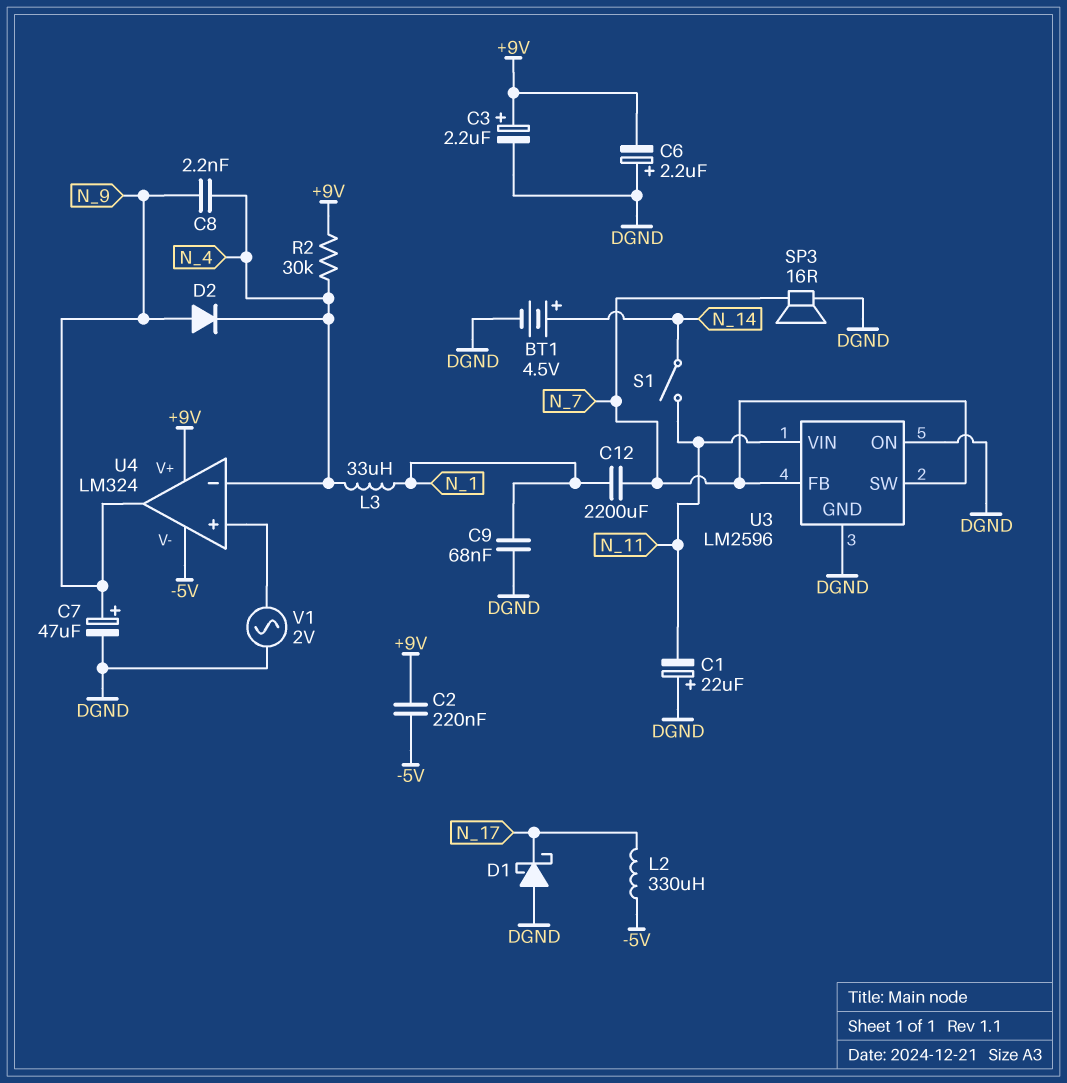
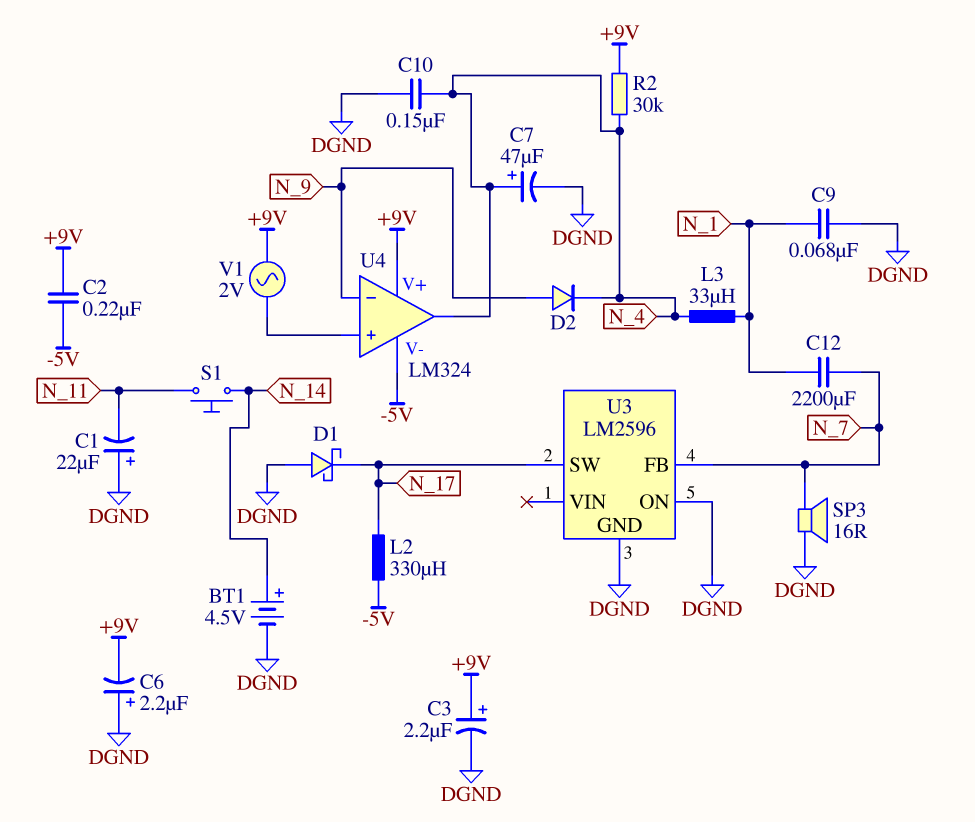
C7: 47uF (plus N_9, minus DGND) -> 47uF (plus N_4, minus DGND)
C8: 2.2nF (N_4, N_9) -> none
C10: none -> 150nF (DGND, N_4)
S1: switch (N_11, N_14) -> button (N_11, N_14)
U3 pin SW: N_7 -> N_17
U3 pin VIN: N_11 -> none
U4 pin in-: N_4 -> N_9
U4 pin out: N_9 -> N_4
V1: AC 2V (DGND, U4/in+) -> AC 2V (+9V, U4/in+)

